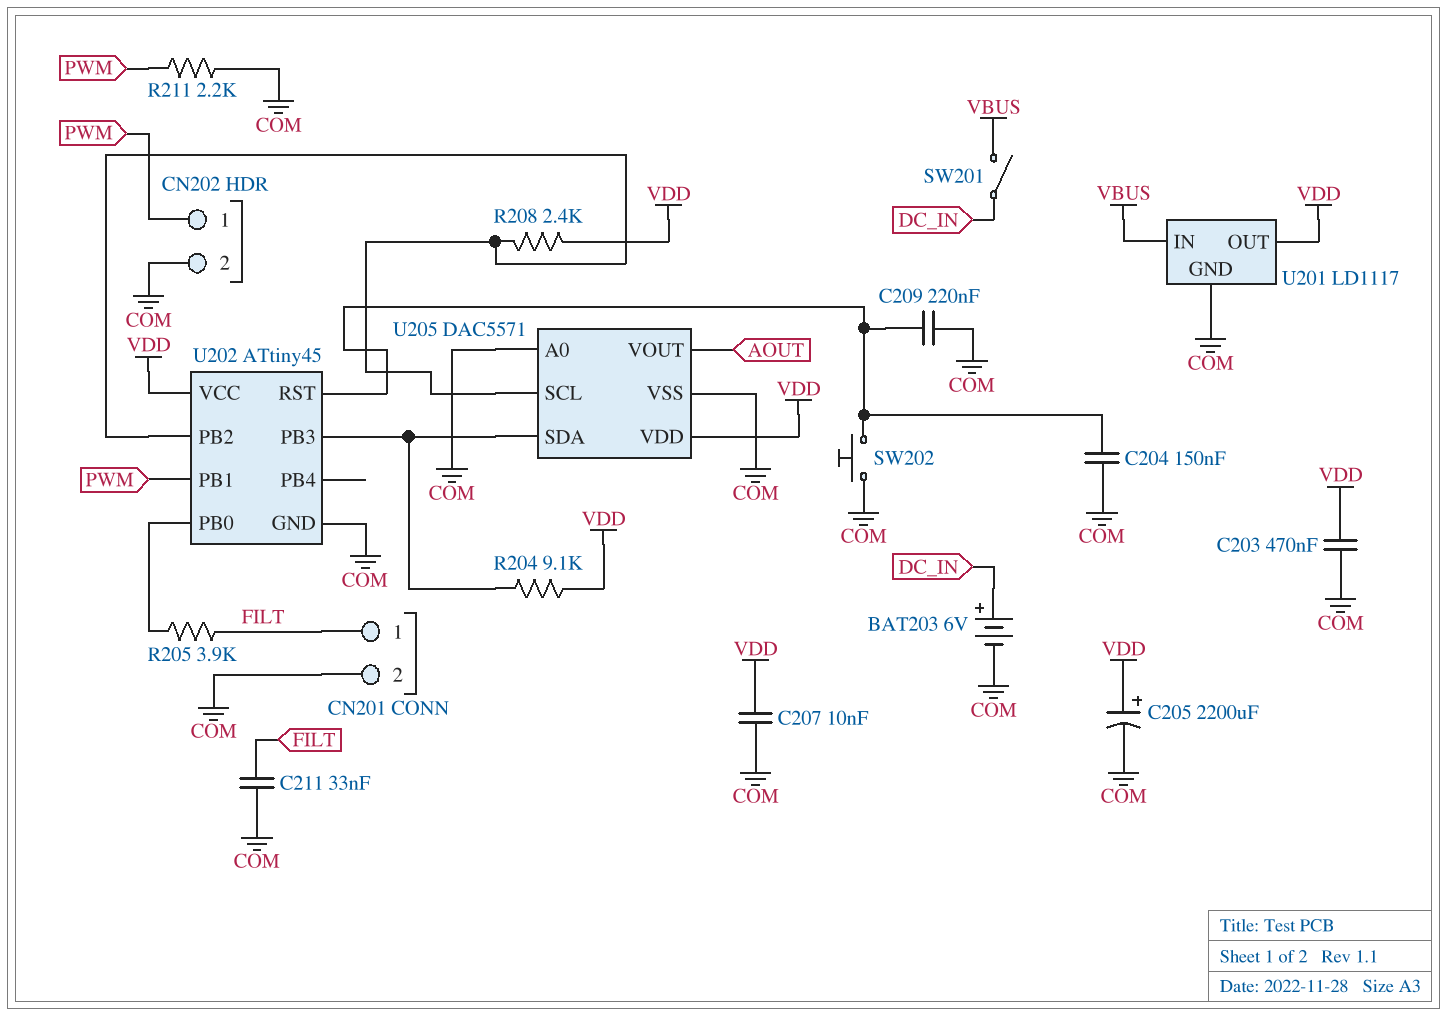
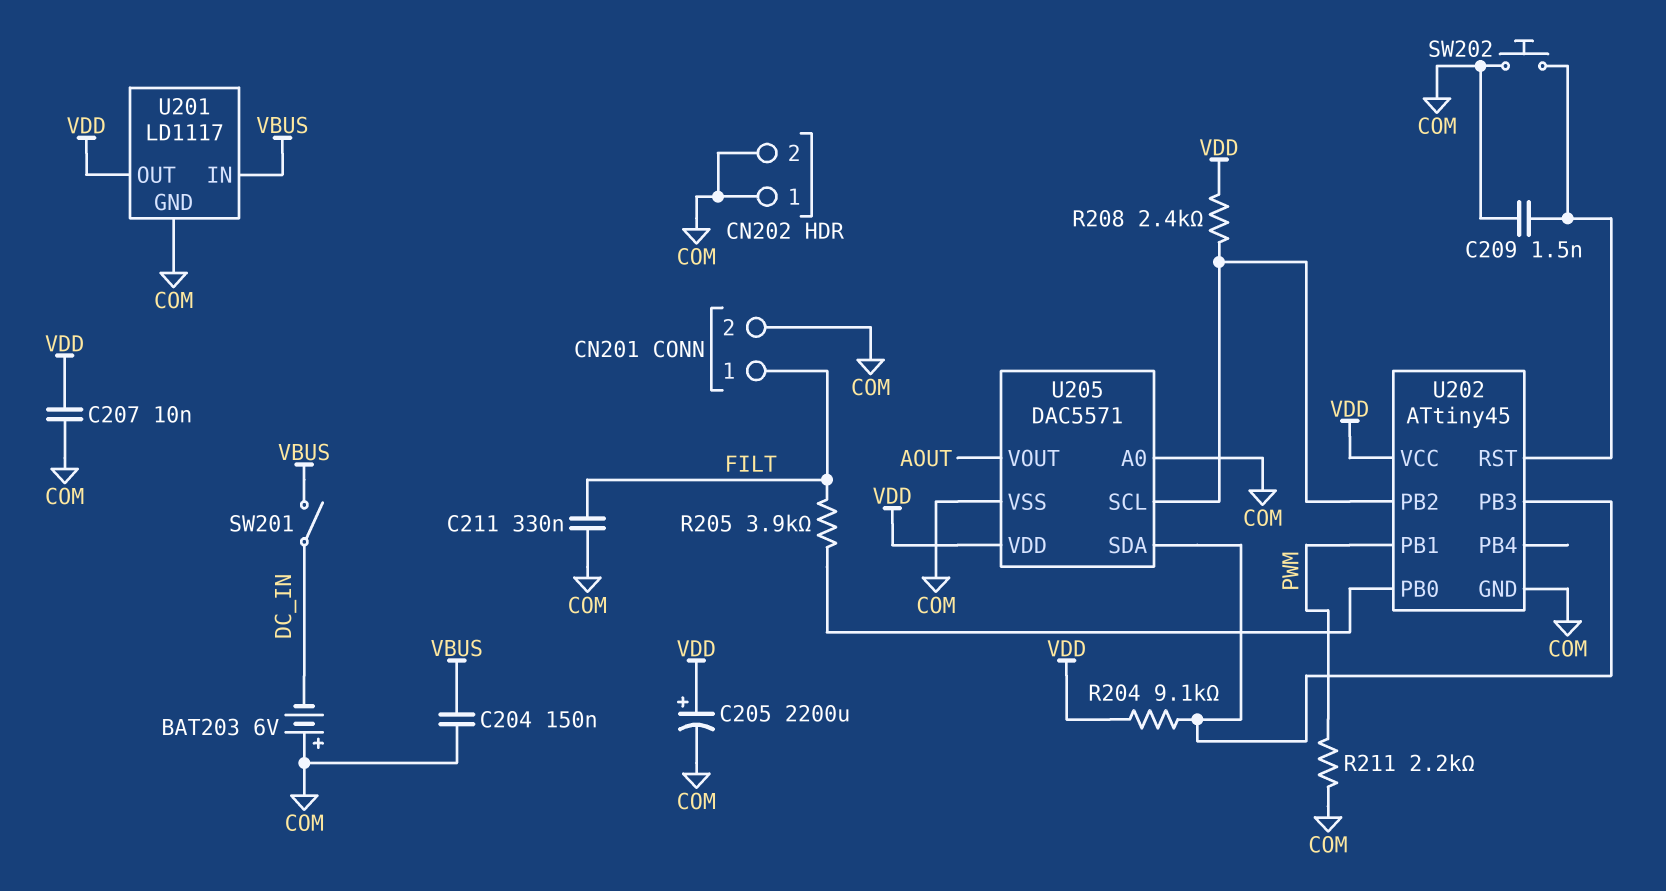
BAT203: 6V (plus DC_IN, minus COM) -> 6V (plus COM, minus DC_IN)
C203: 470nF (COM, VDD) -> none
C204: 150nF (COM, U202/RST) -> 150nF (COM, VBUS)
C209: 220nF (COM, U202/RST) -> 1.5nF (COM, U202/RST)
C211: 33nF (COM, FILT) -> 330nF (COM, FILT)
CN202 pin 1: PWM -> COM

